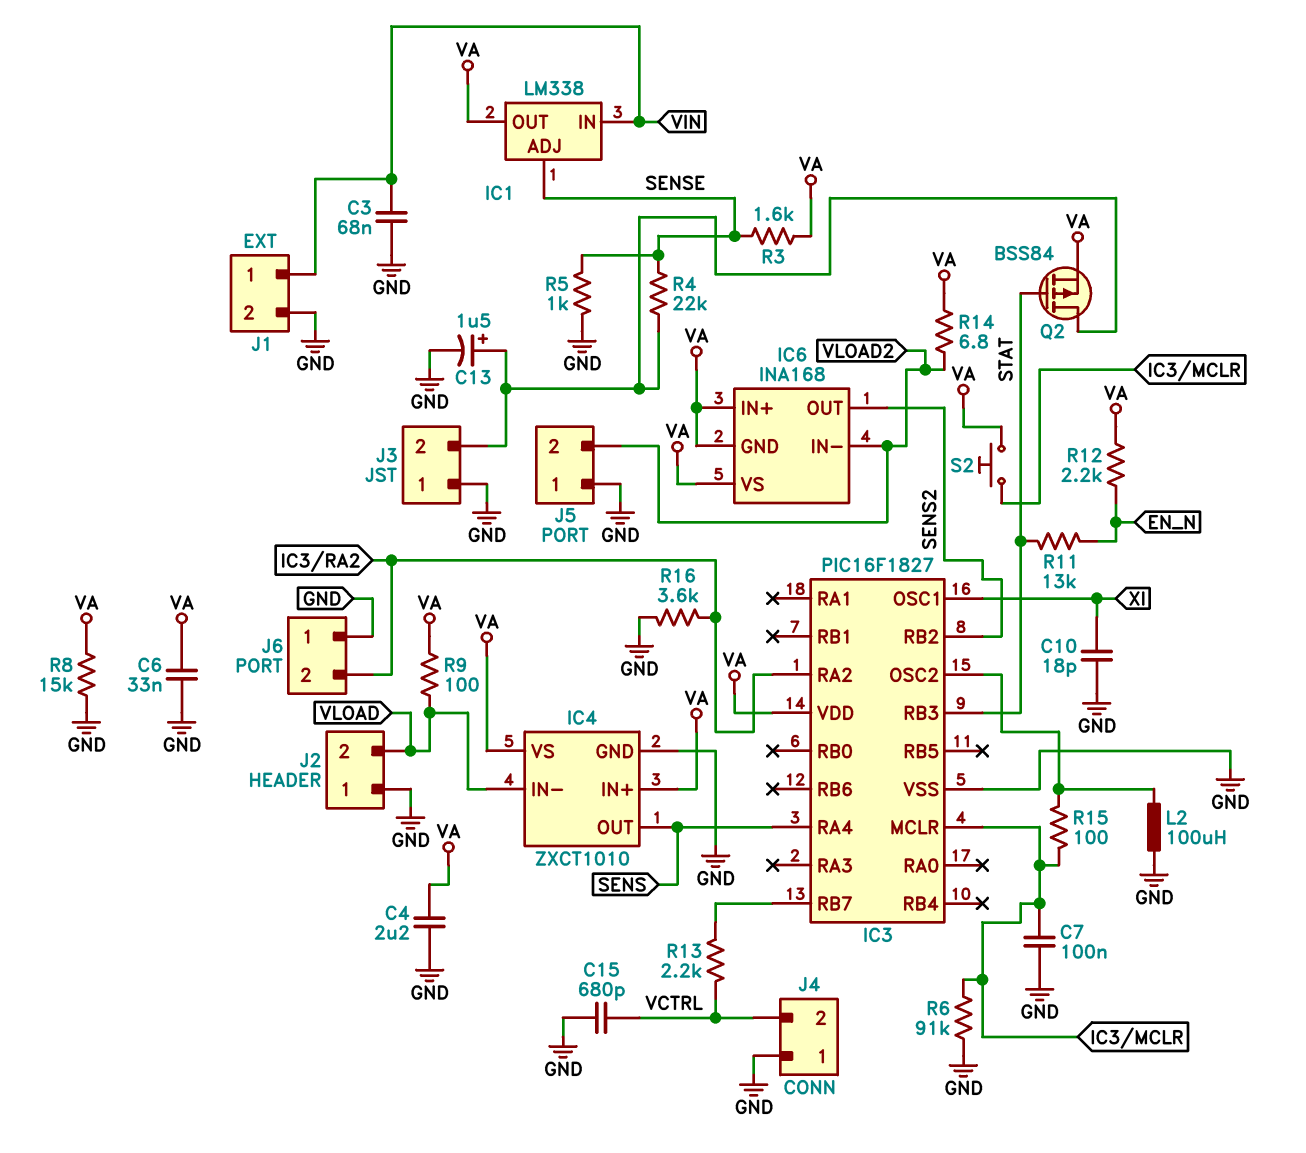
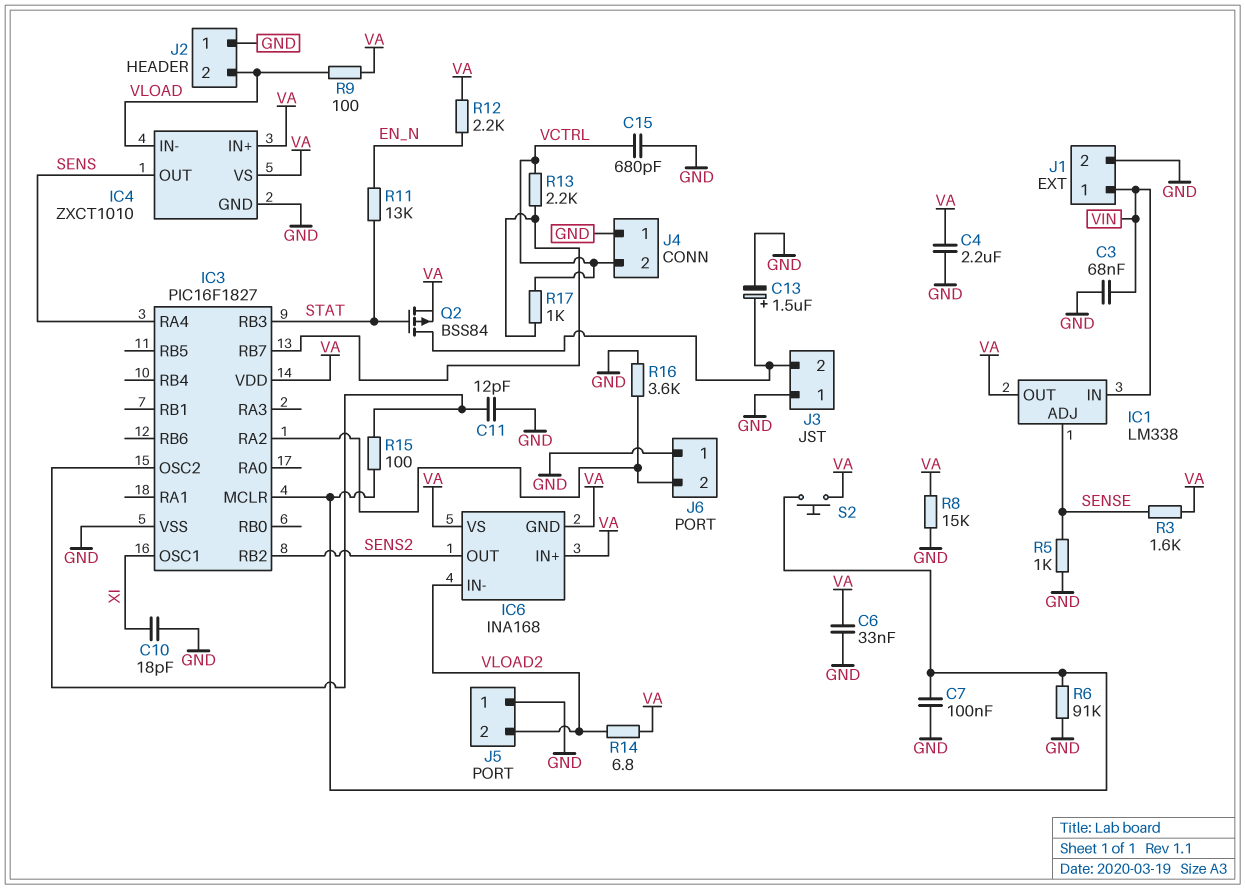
C11: none -> 12pF (GND, IC3/OSC2)
L2: 100uH (GND, IC3/OSC2) -> none
R4: 22k (J3/2, SENSE) -> none
R17: none -> 1k (IC3/RB7, VCTRL)

